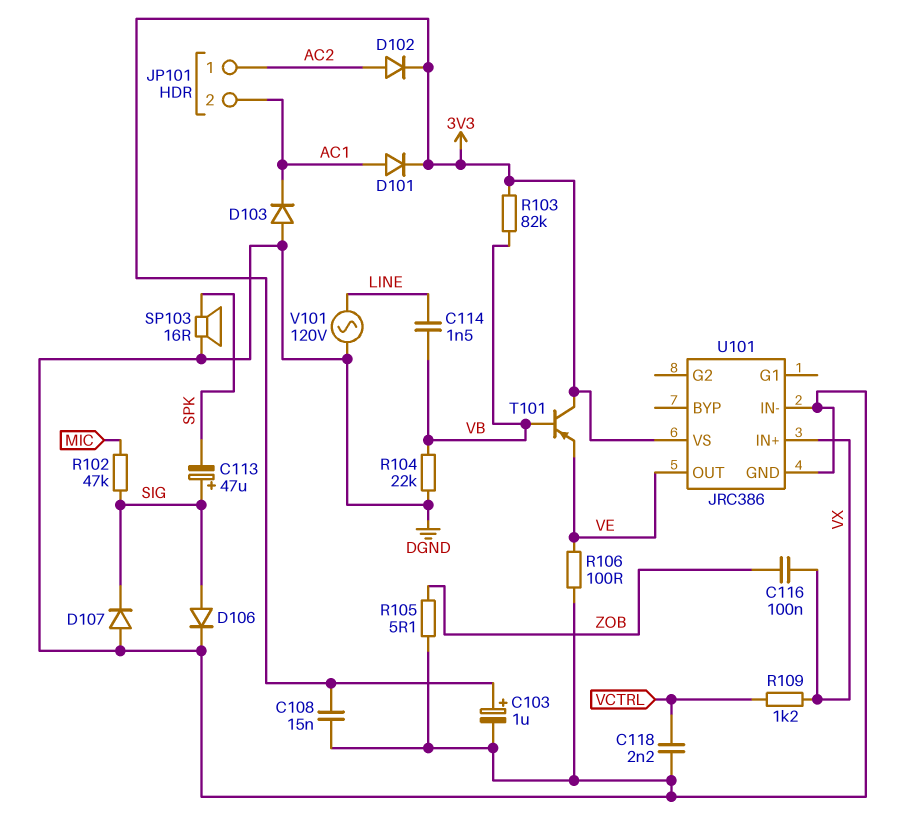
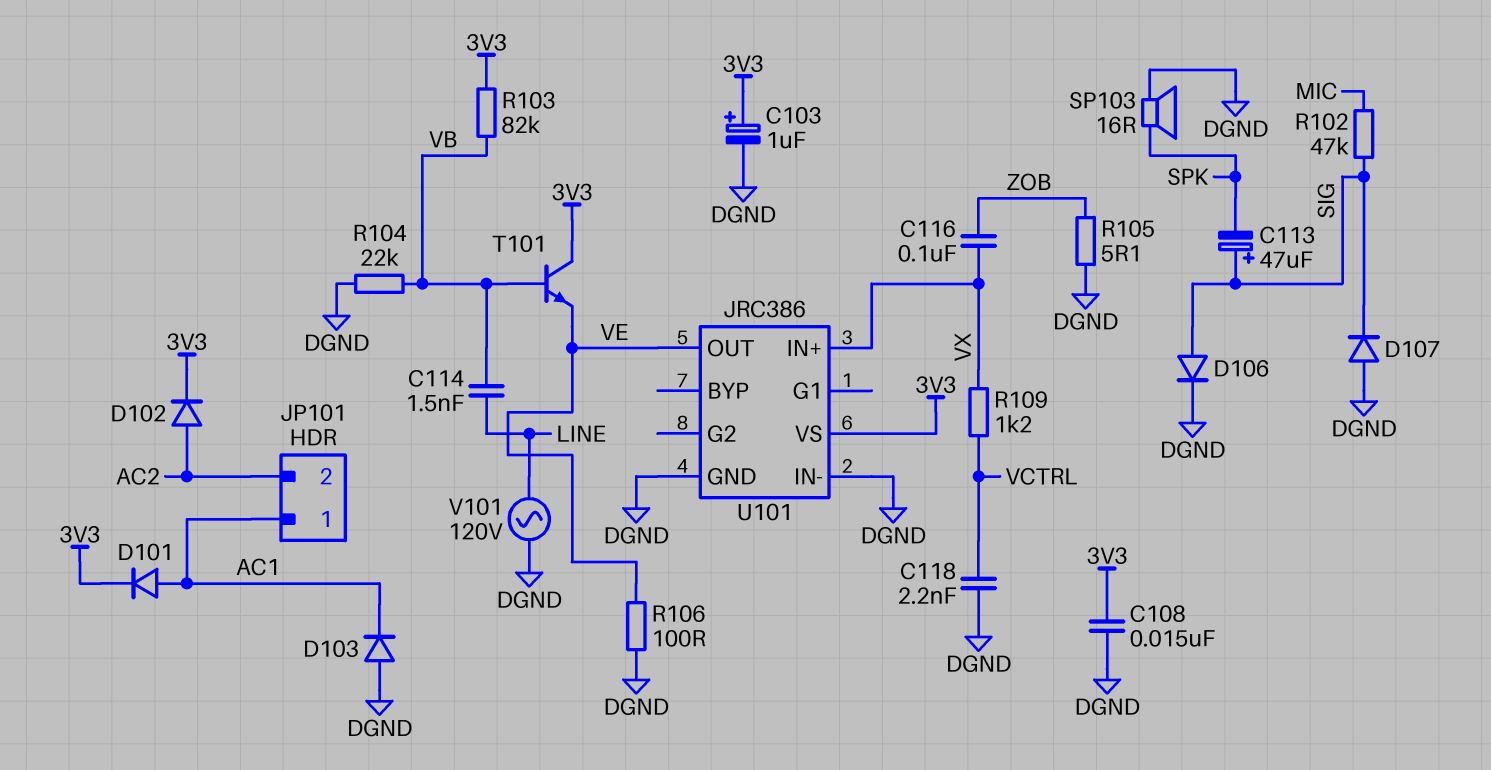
JP101 pin 1: AC2 -> AC1
JP101 pin 2: AC1 -> AC2
T101: PNP (B VB, C 3V3, E VE) -> NPN (B VB, C 3V3, E VE)

